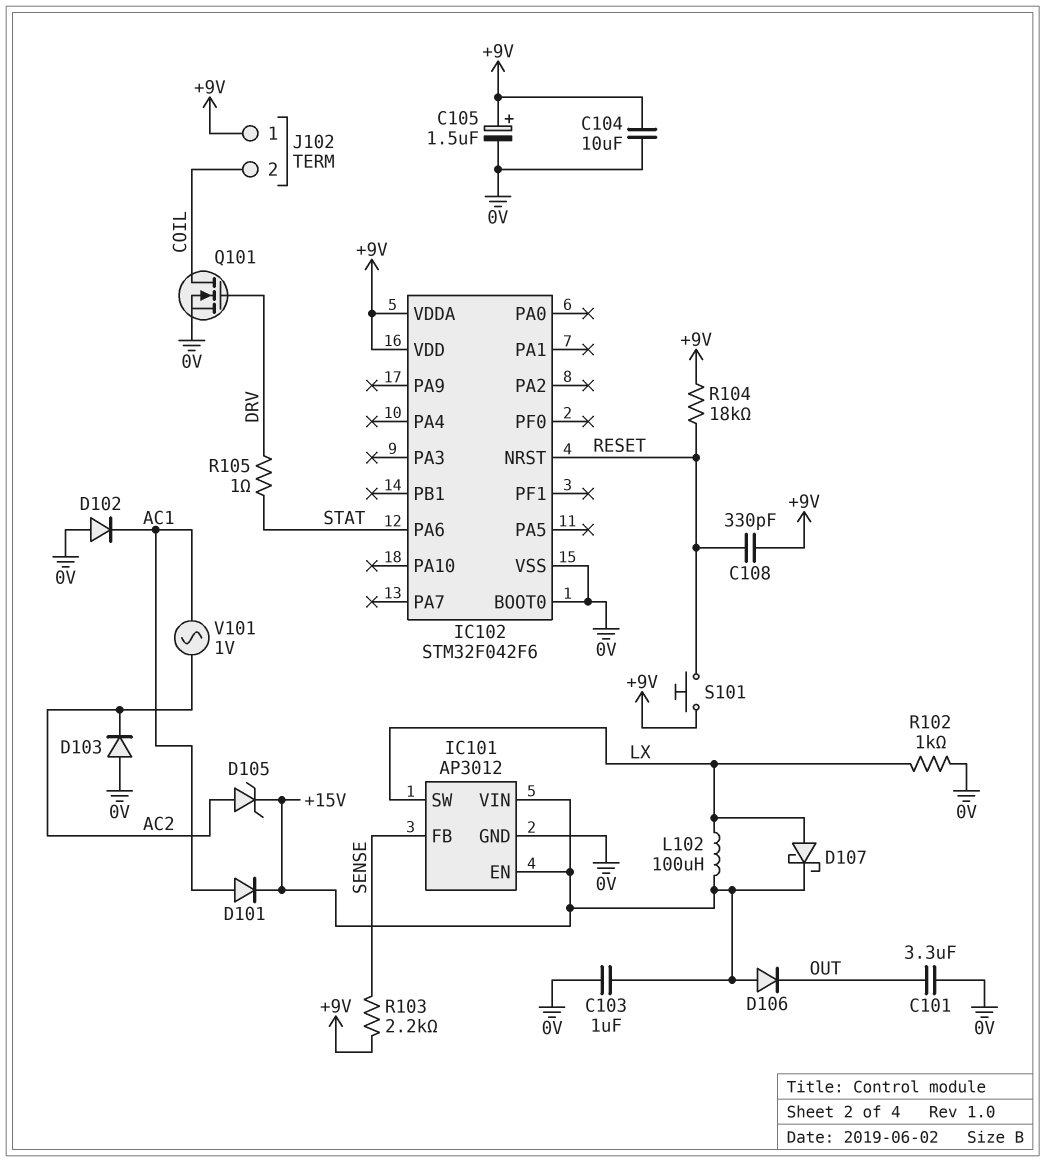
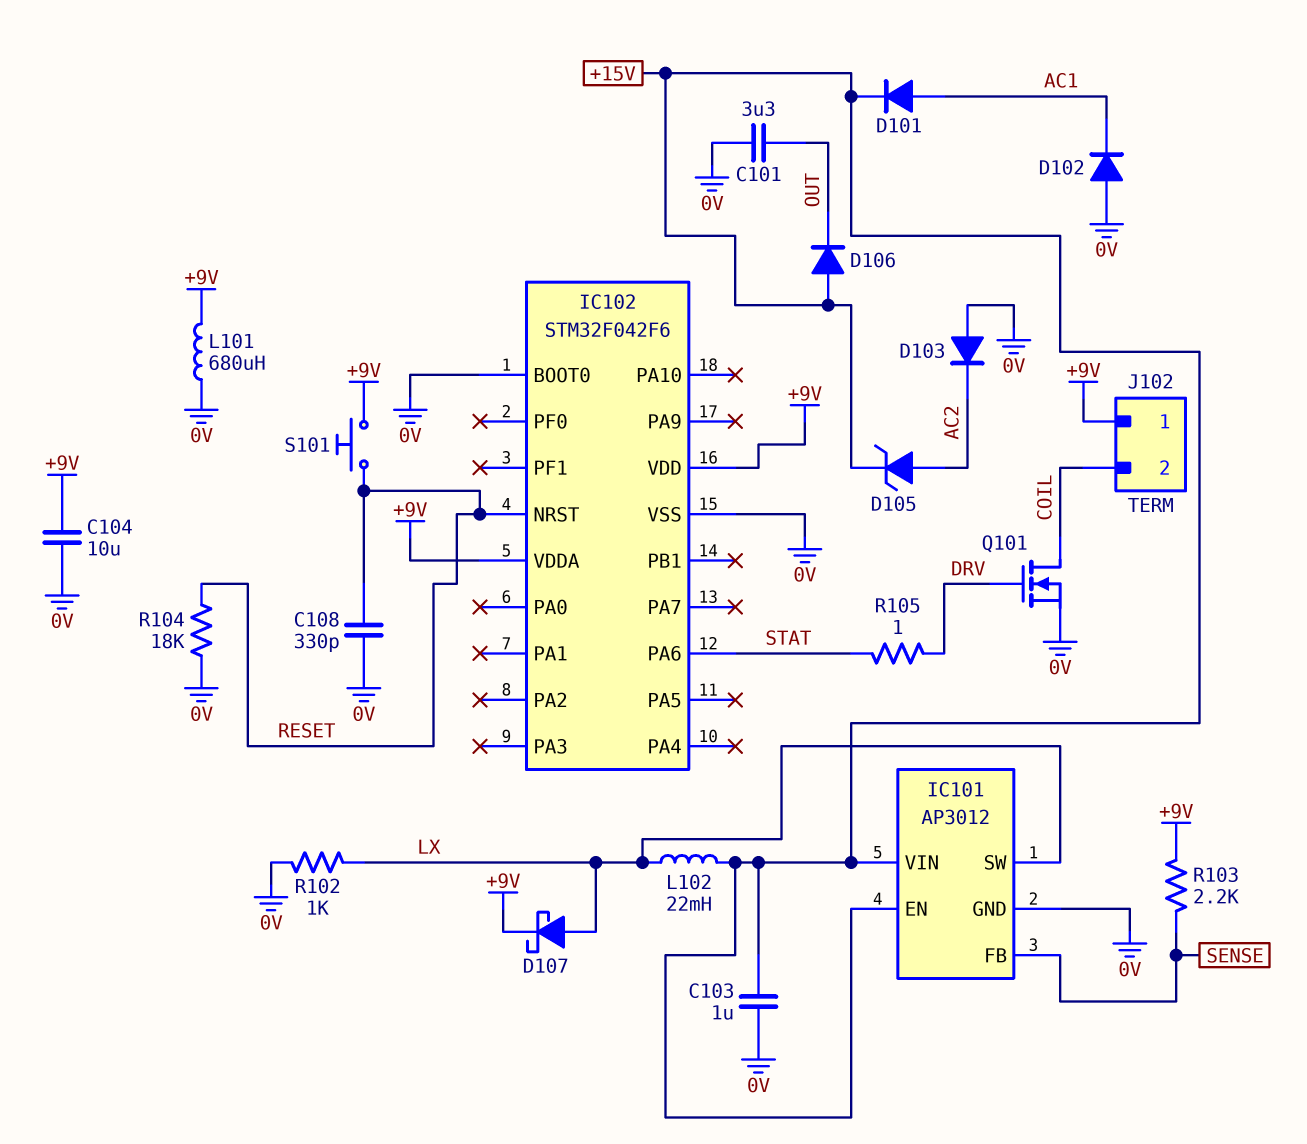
C105: 1.5uF (plus +9V, minus 0V) -> none
C108: 330pF (+9V, RESET) -> 330pF (0V, RESET)
D107: schottky (A LX, K +15V) -> schottky (A LX, K +9V)
L101: none -> 680uH (+9V, 0V)
L102: 100uH (+15V, LX) -> 22mH (+15V, LX)
R104: 18k (+9V, RESET) -> 18k (0V, RESET)
V101: AC 1V (AC1, AC2) -> none

